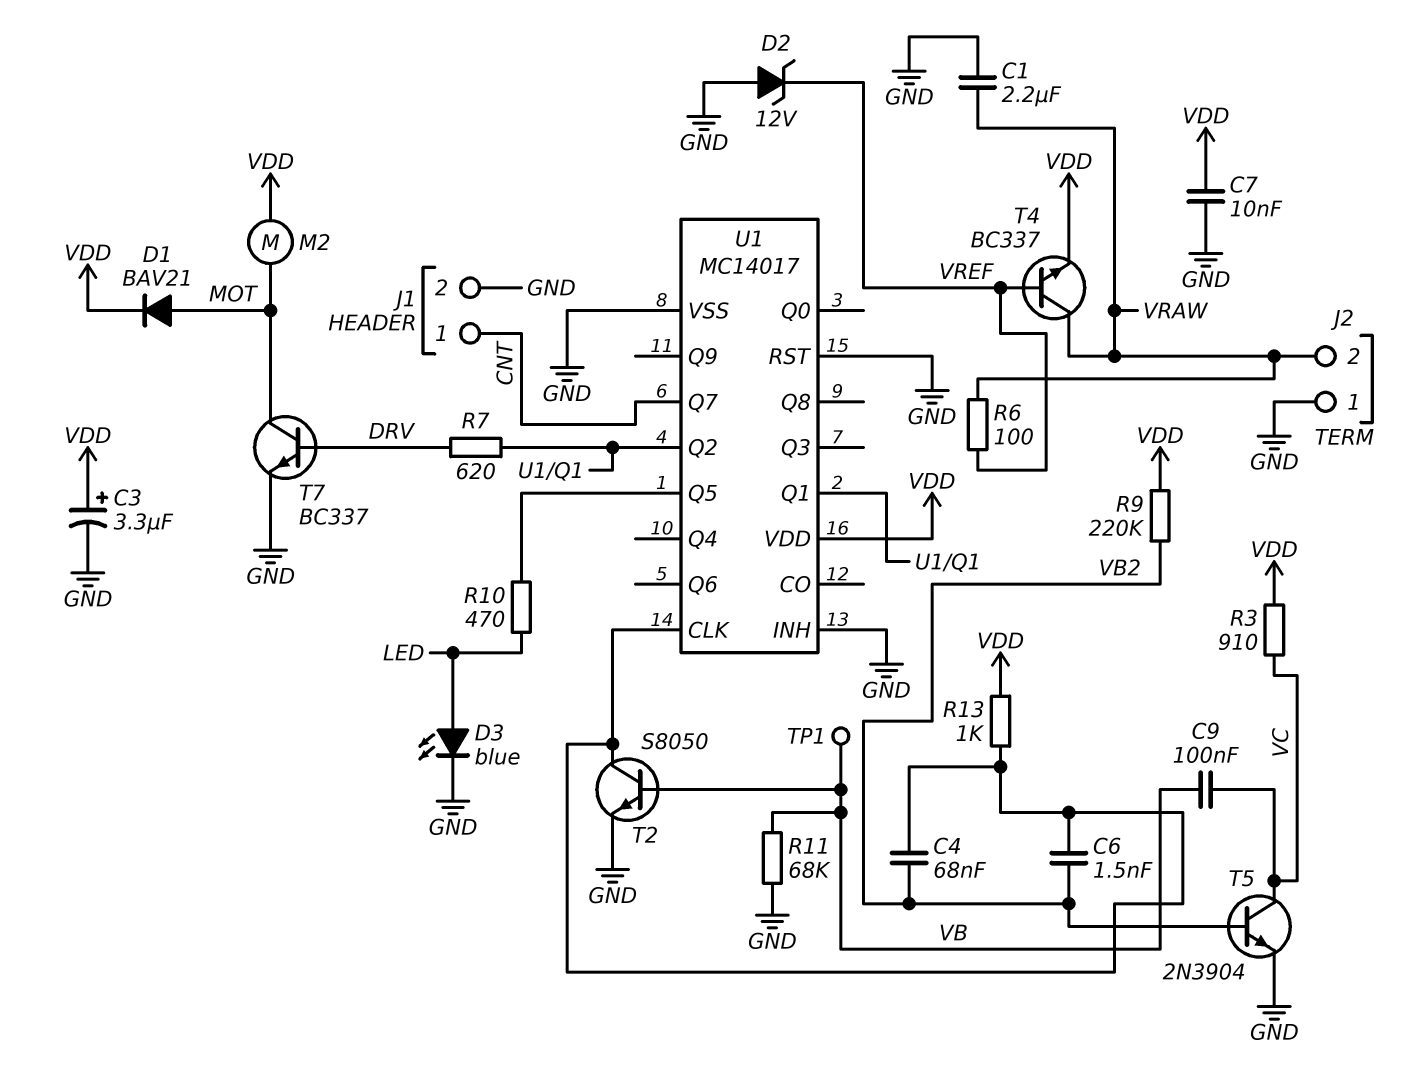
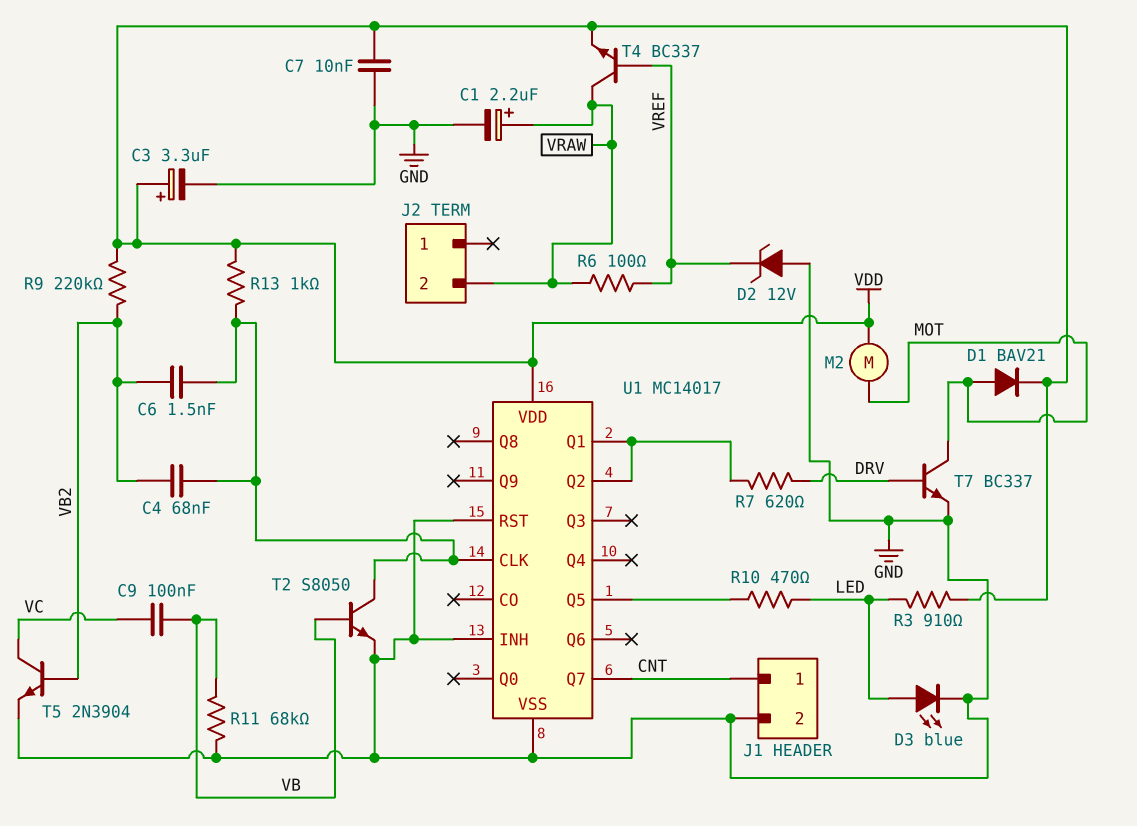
C1: 2.2uF (GND, VRAW) -> 2.2uF (plus VRAW, minus GND)
J2 pin 1: GND -> none
R3: 910 (VC, VDD) -> 910 (LED, VDD)
TP1: test point (VB) -> none

